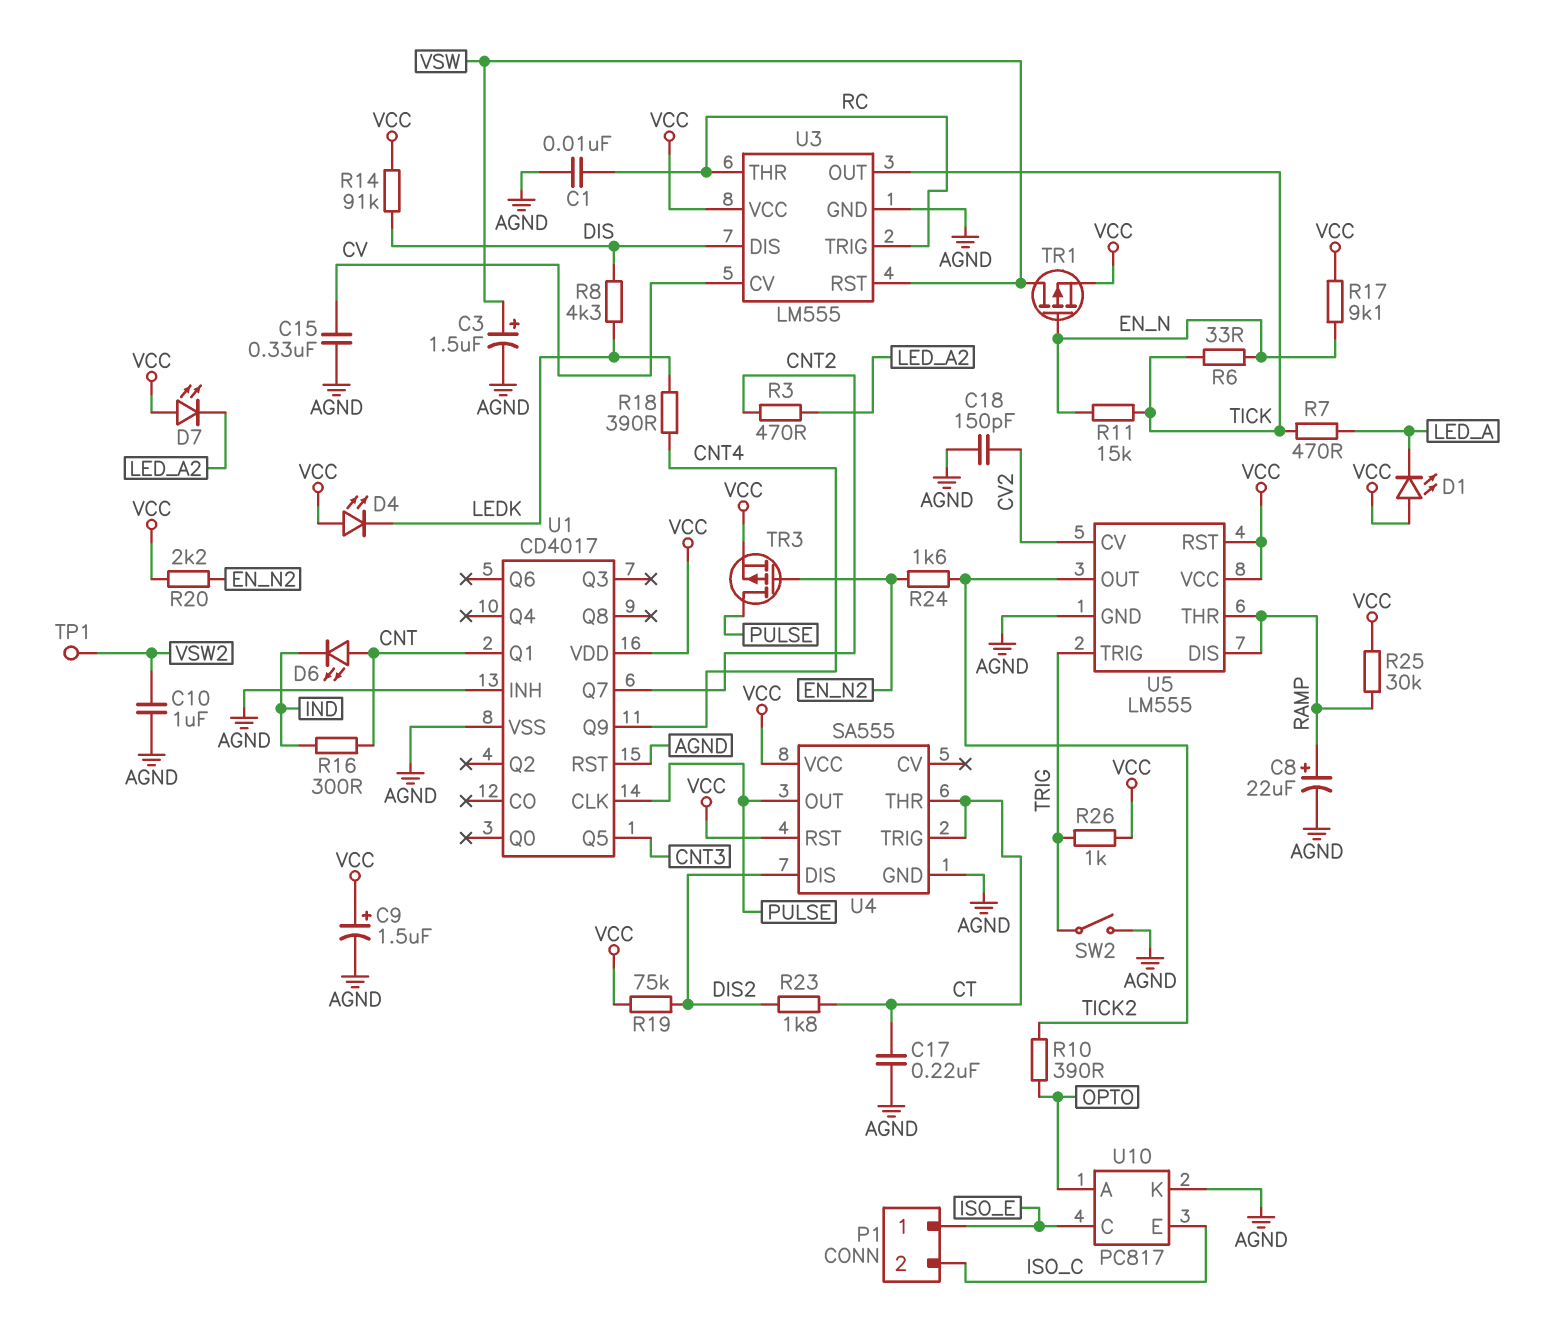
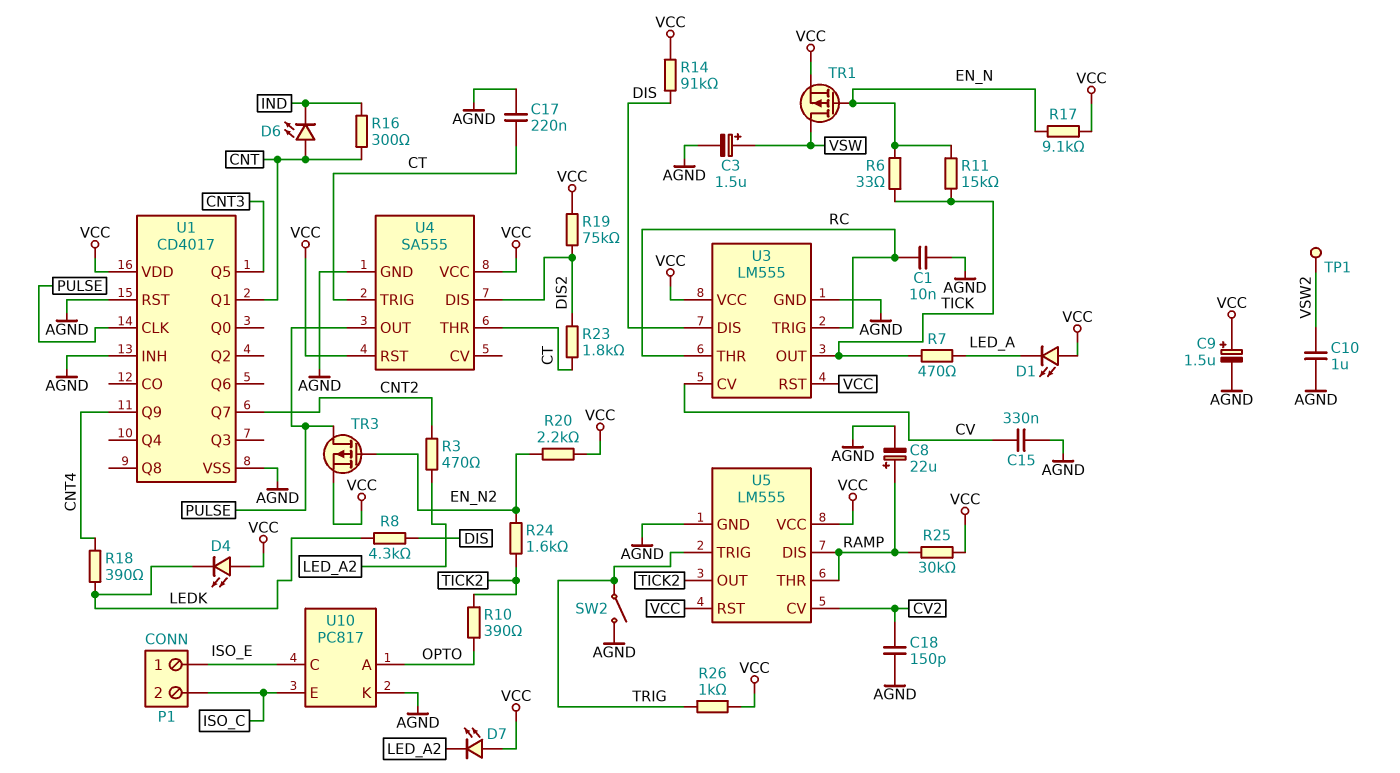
U3 pin RST: VSW -> VCC

